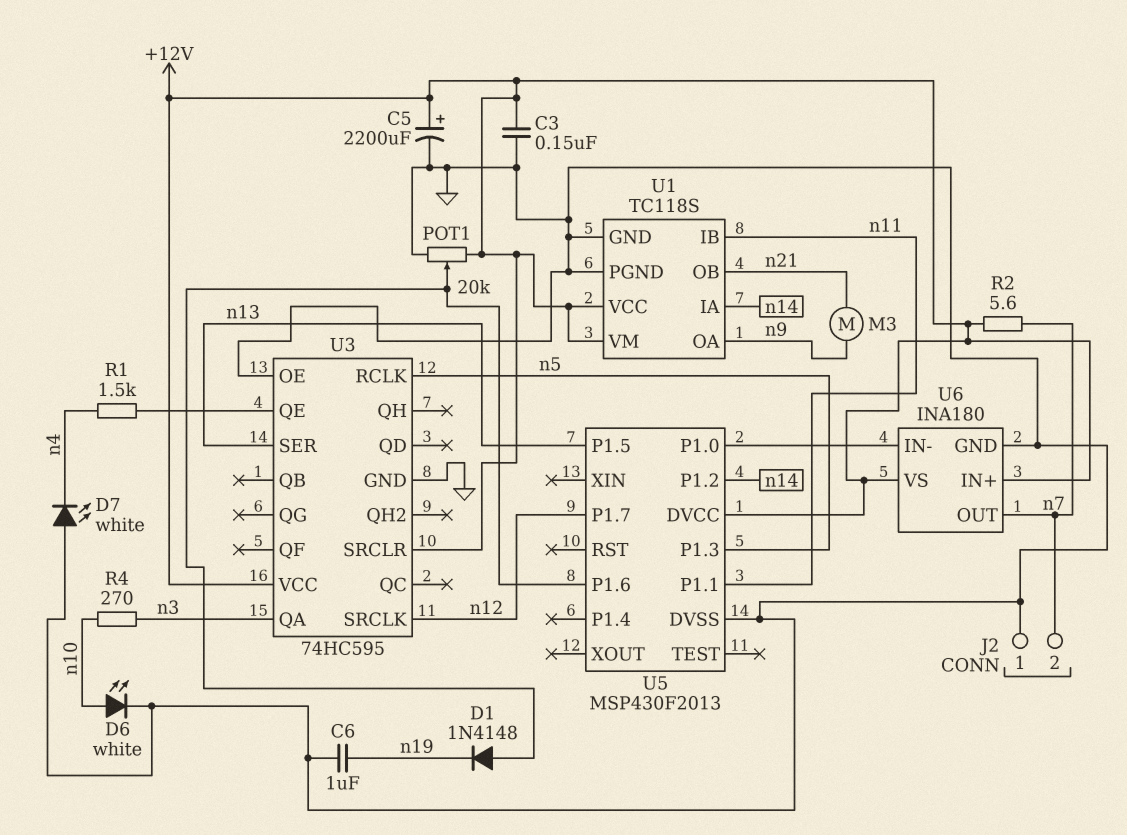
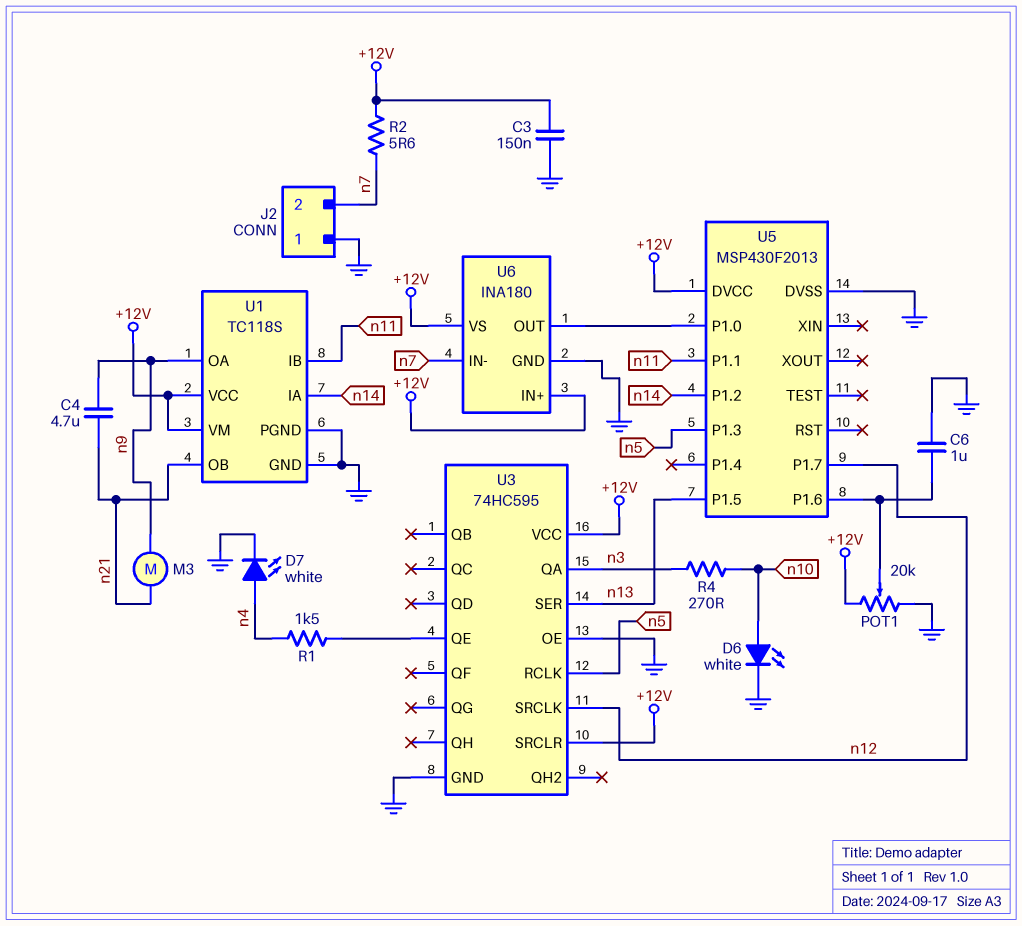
C4: none -> 4.7uF (n9, n21)
C5: 2200uF (plus +12V, minus GND) -> none
C6: 1uF (GND, n19) -> 1uF (GND, U5/P1.6)
D1: diode 1N4148 (A U5/P1.6, K n19) -> none
D7: LED white (A GND, K n4) -> LED white (A n4, K GND)
U6 pin IN-: U5/P1.0 -> n7
U6 pin OUT: n7 -> U5/P1.0

